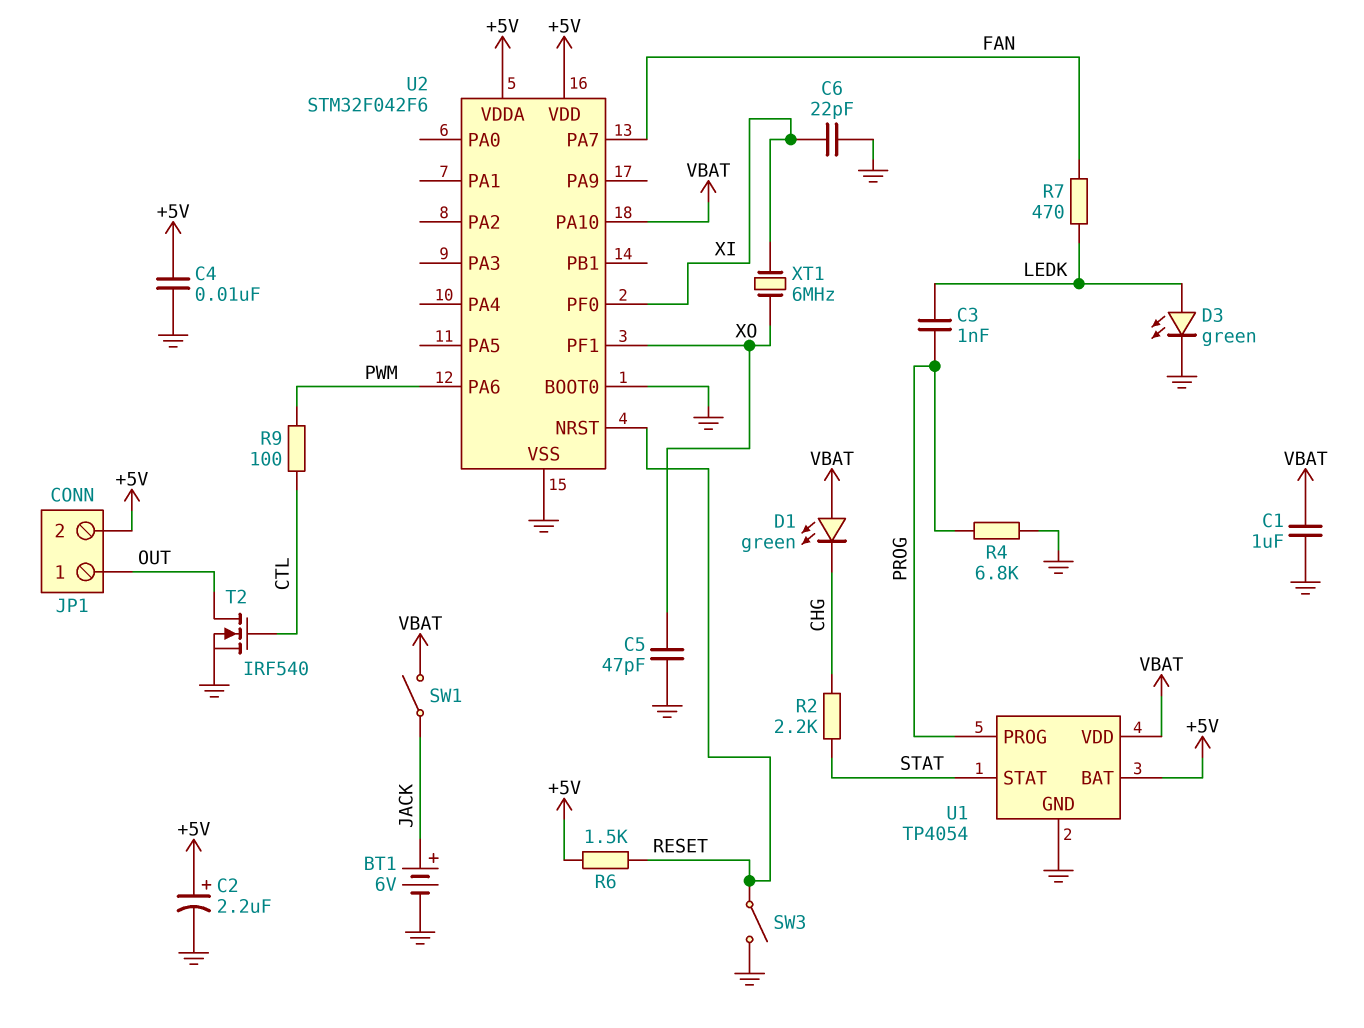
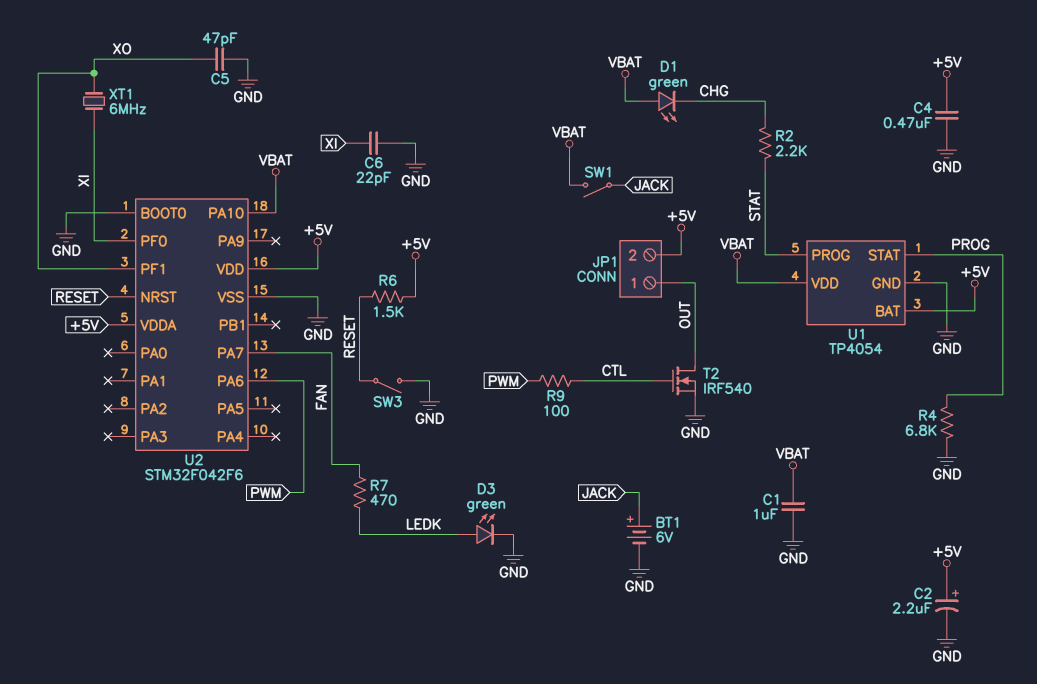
C3: 1nF (LEDK, PROG) -> none
C4: 10nF (+5V, GND) -> 470nF (+5V, GND)
U1 pin PROG: PROG -> STAT
U1 pin STAT: STAT -> PROG

